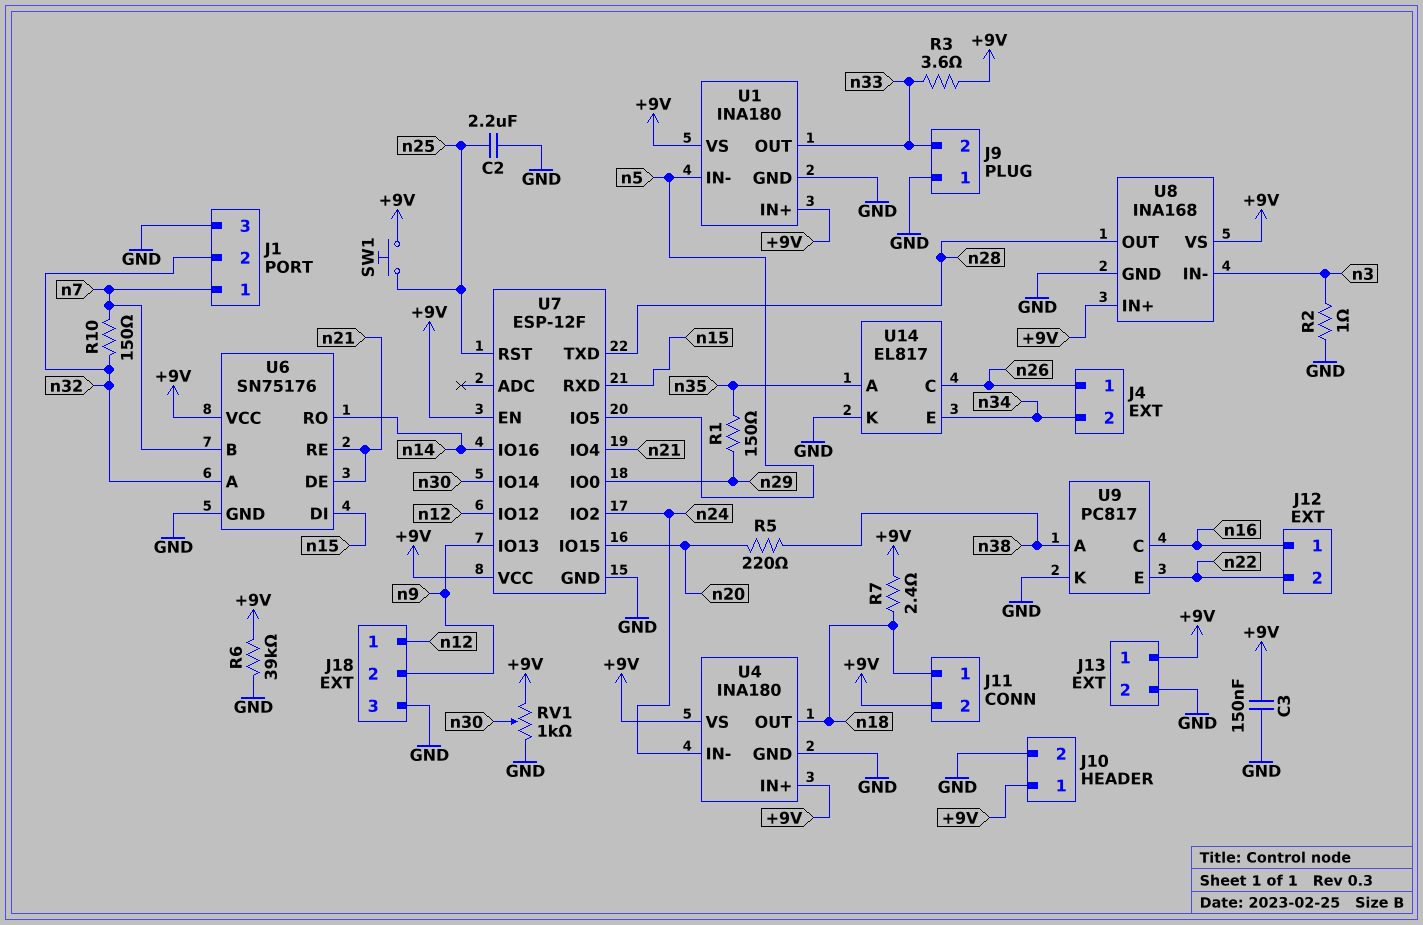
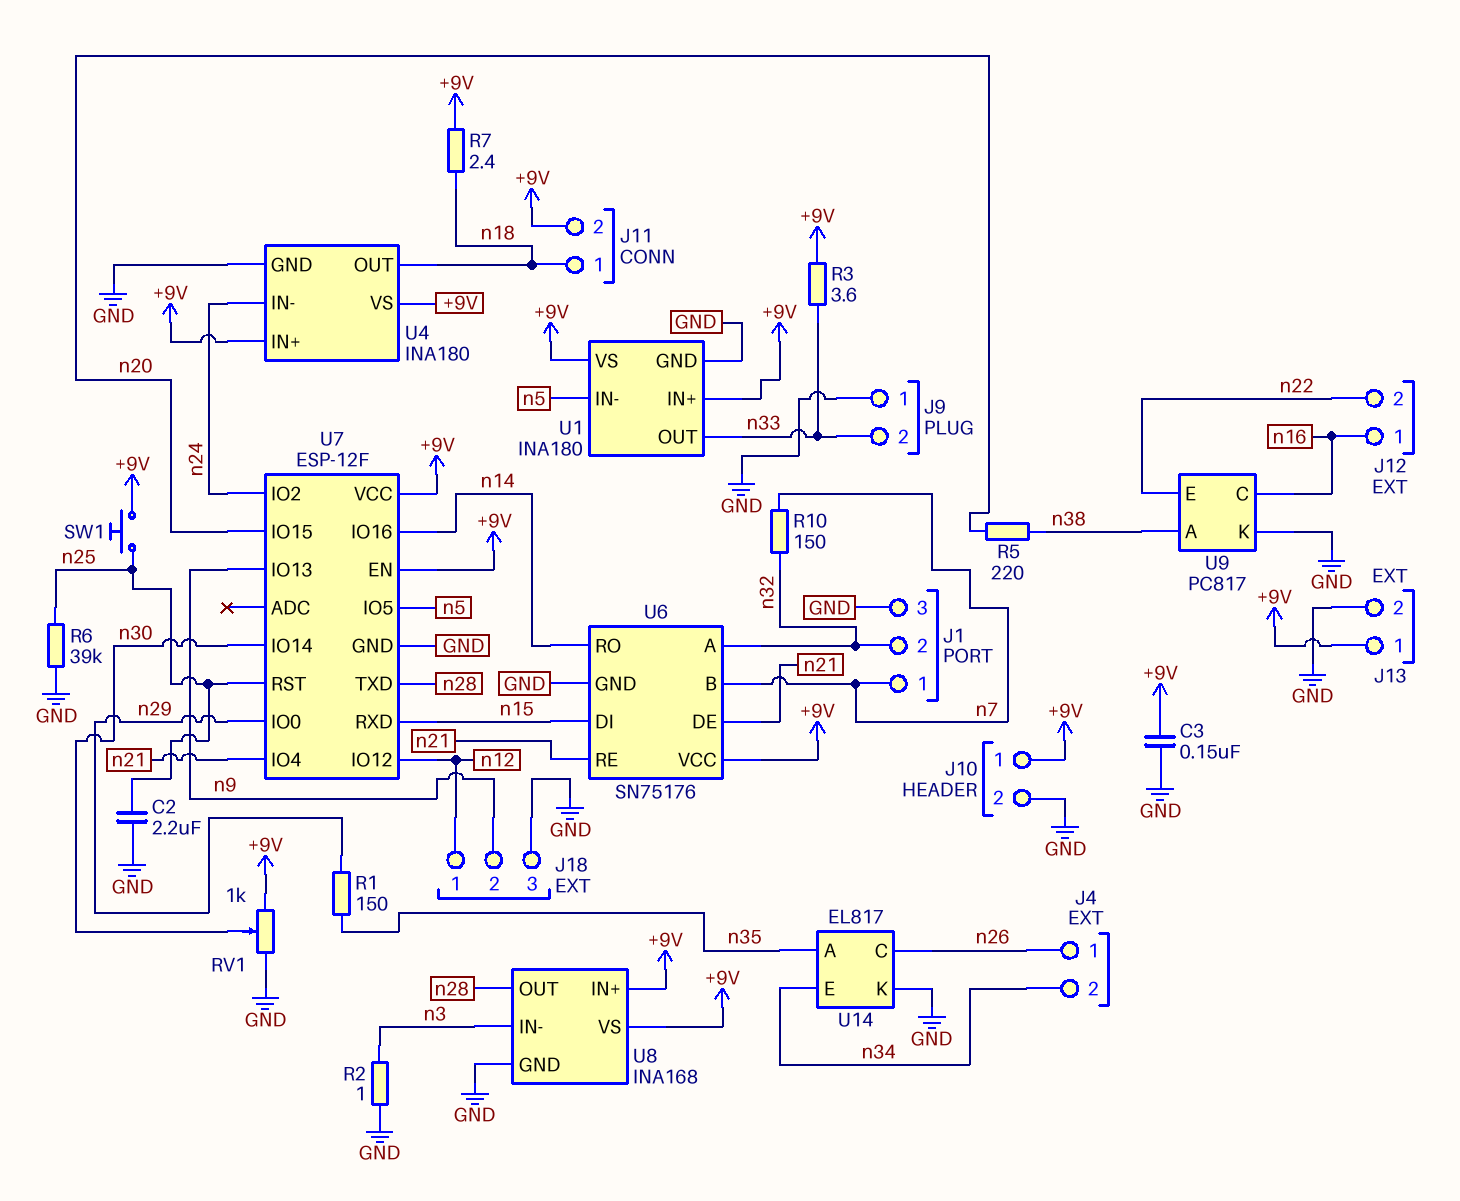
R6: 39k (+9V, GND) -> 39k (GND, n25)

